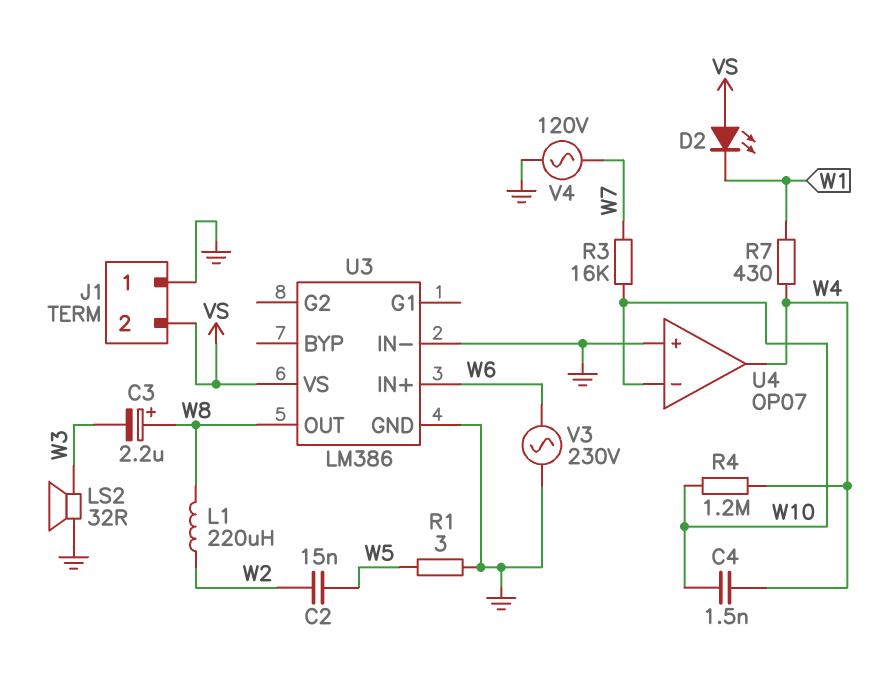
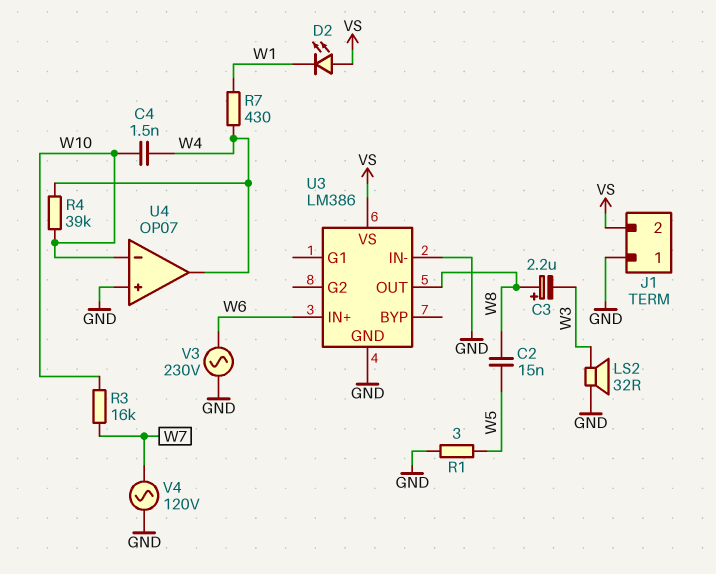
C2: 15nF (W2, W5) -> 15nF (W5, W8)
L1: 220uH (W2, W8) -> none
R4: 1.2M (W4, W10) -> 39k (W4, W10)

